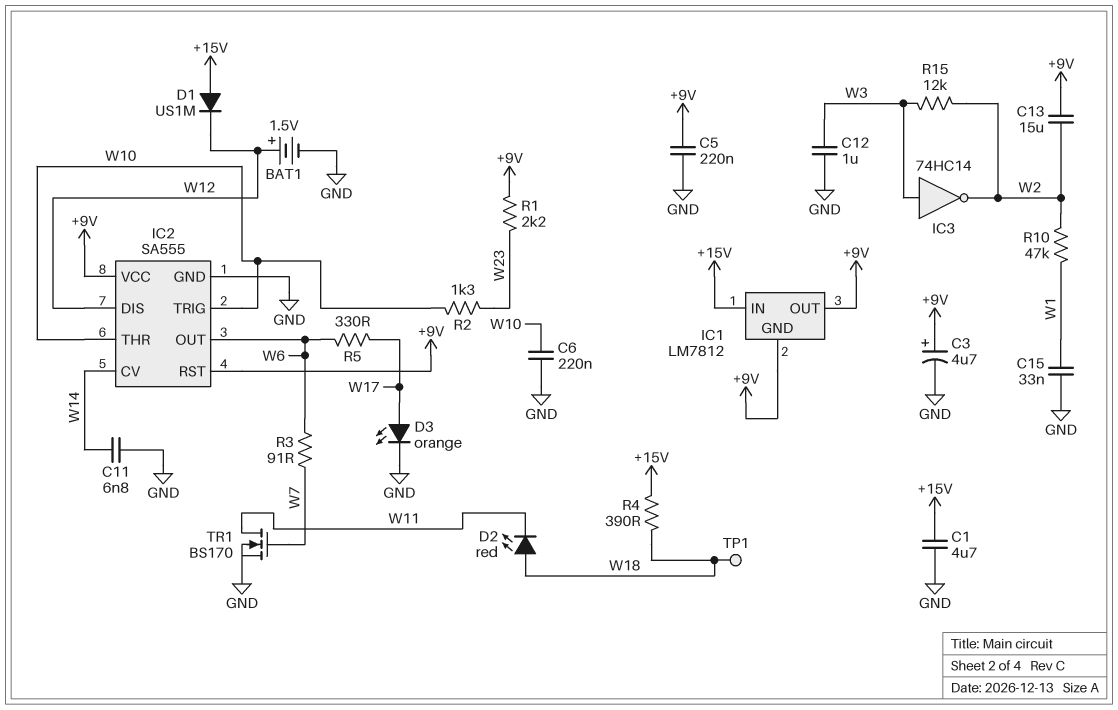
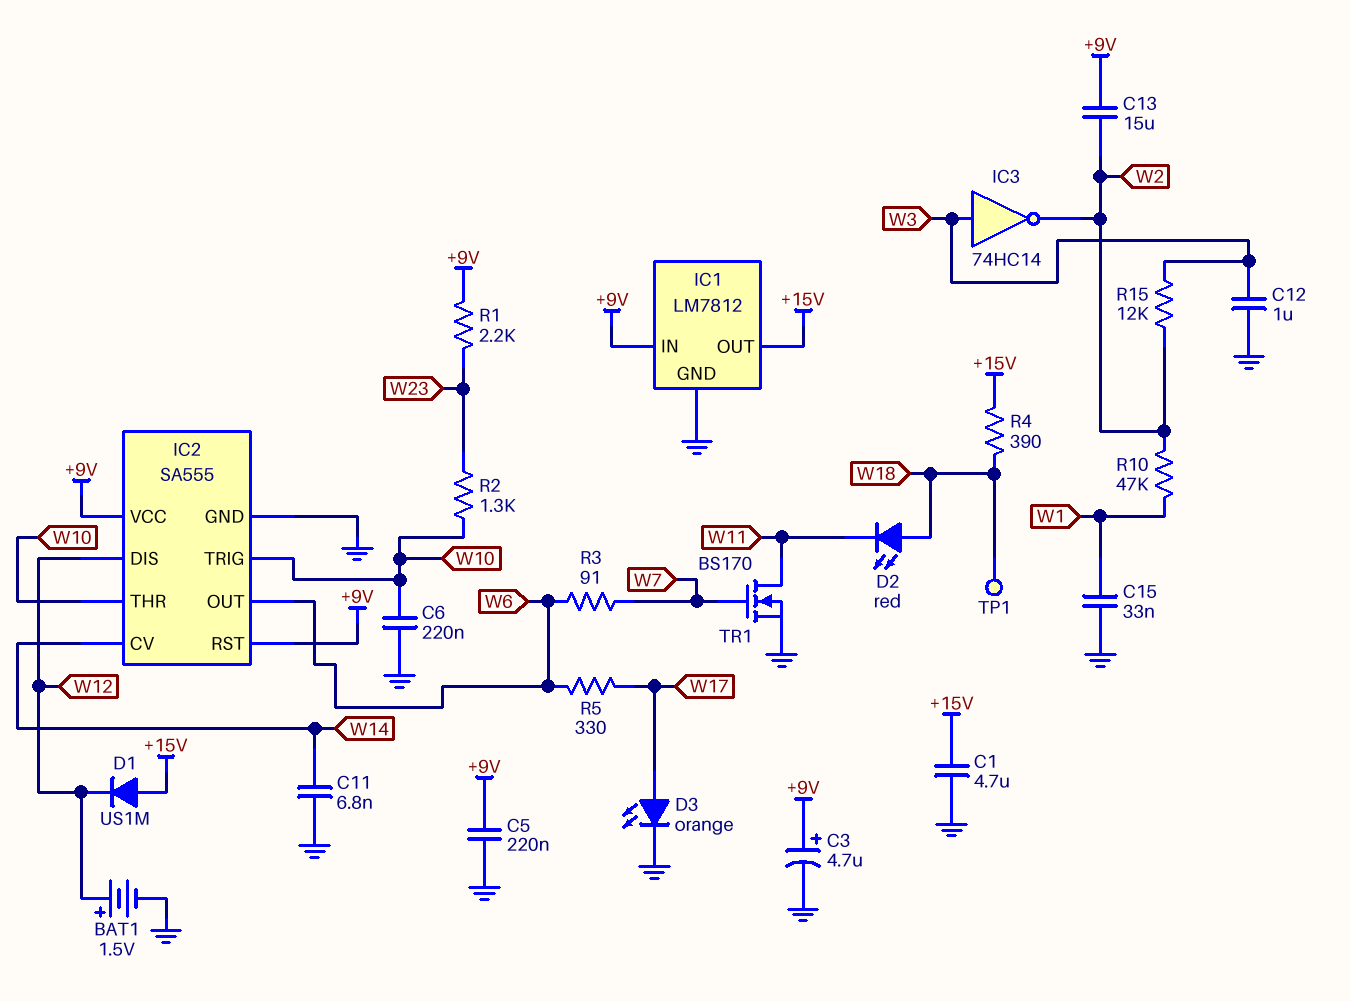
IC1 pin GND: +9V -> GND
IC1 pin IN: +15V -> +9V
IC1 pin OUT: +9V -> +15V

